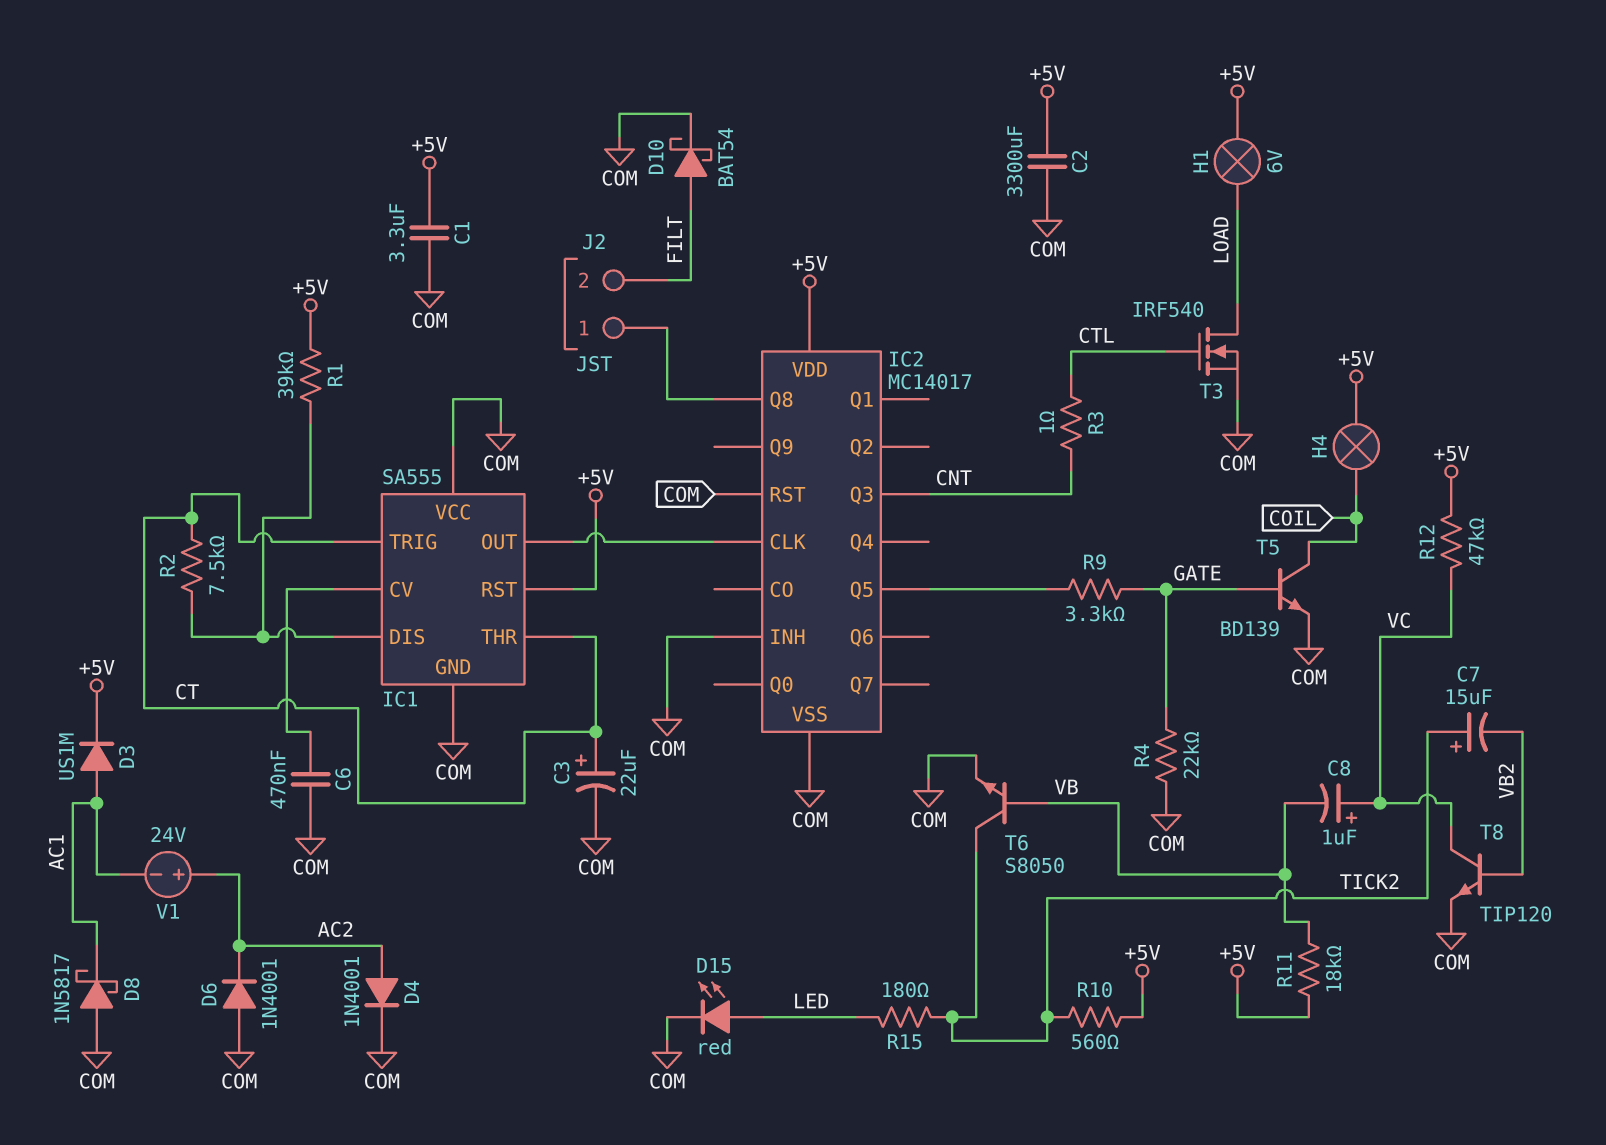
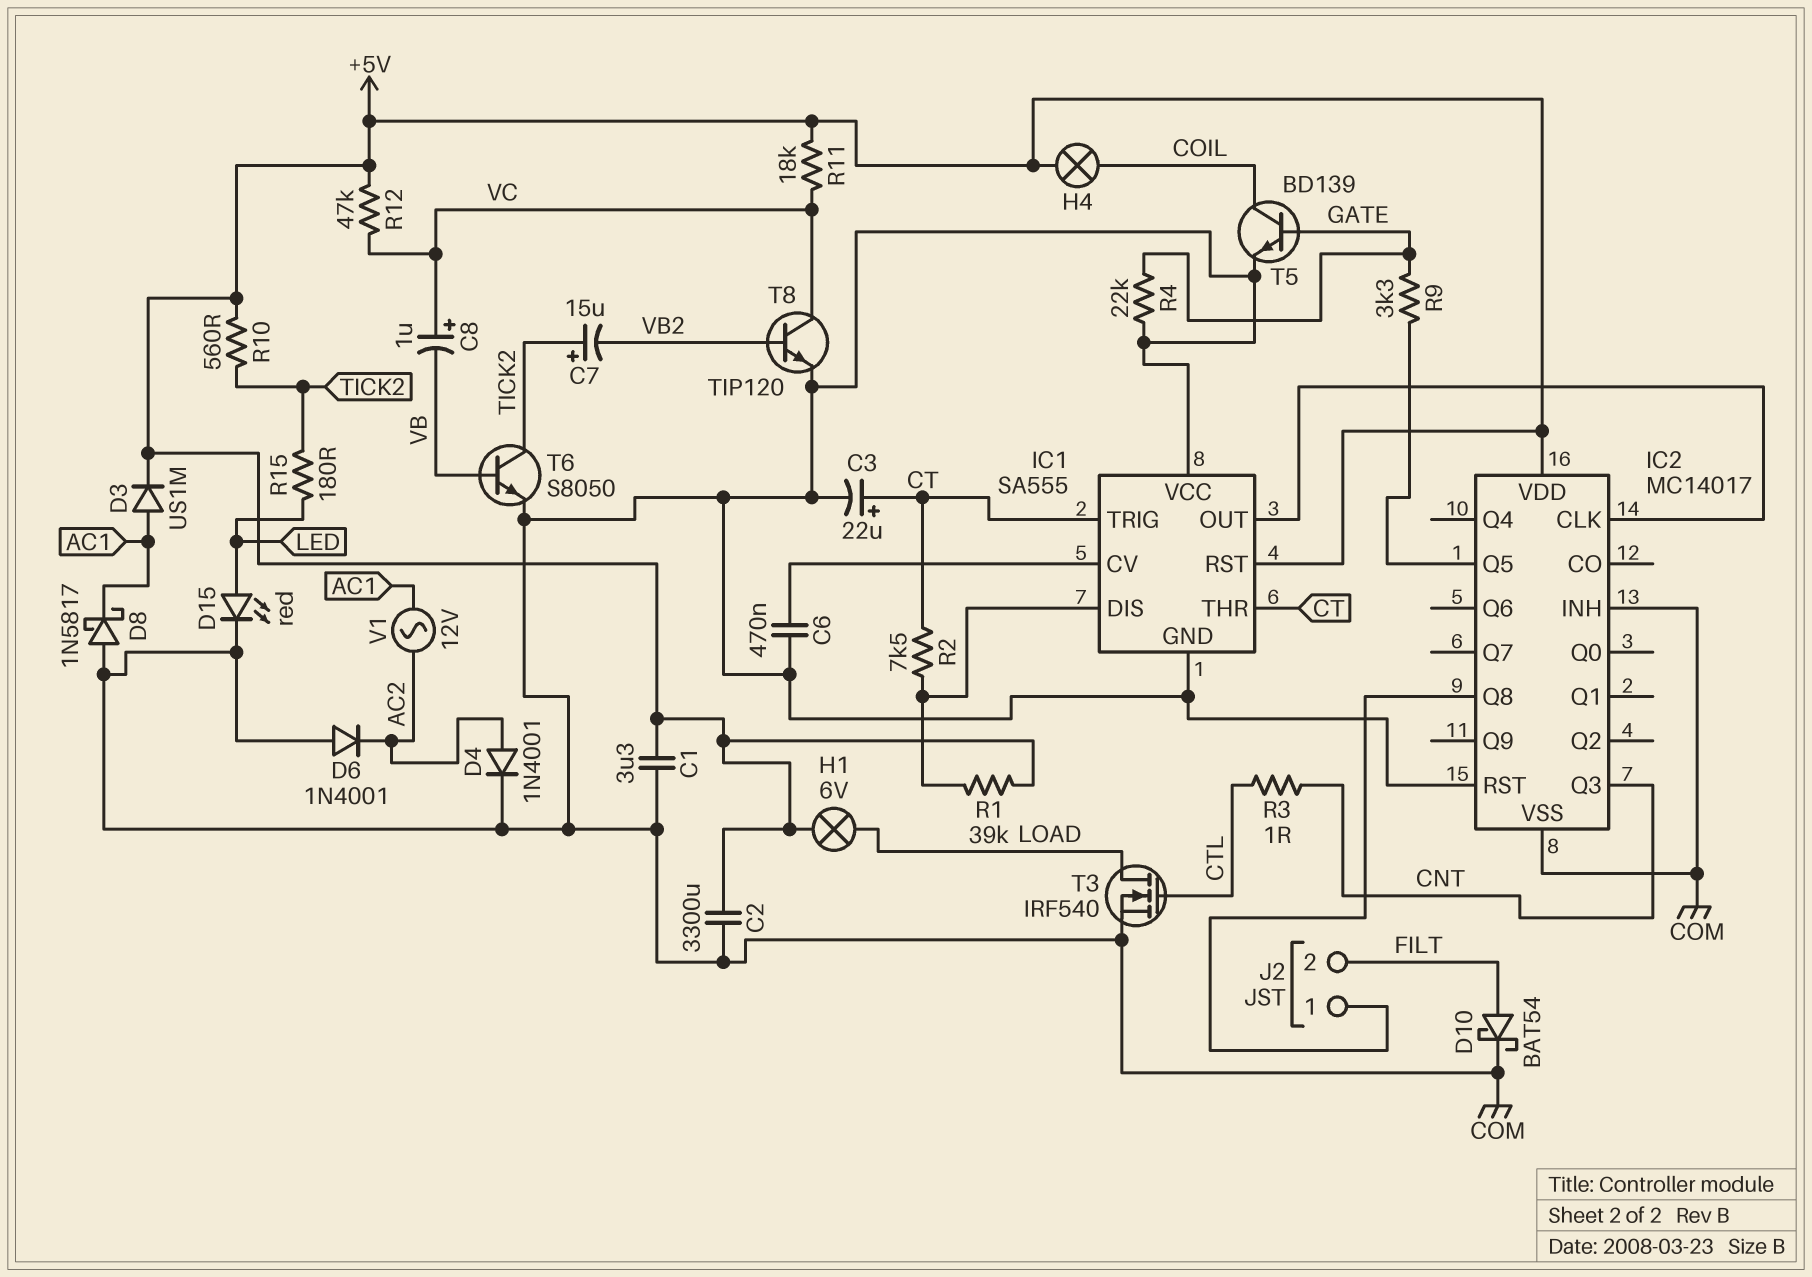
R11: 18k (+5V, VB) -> 18k (+5V, VC)
V1: 24V (plus AC2, minus AC1) -> AC 12V (AC1, AC2)

